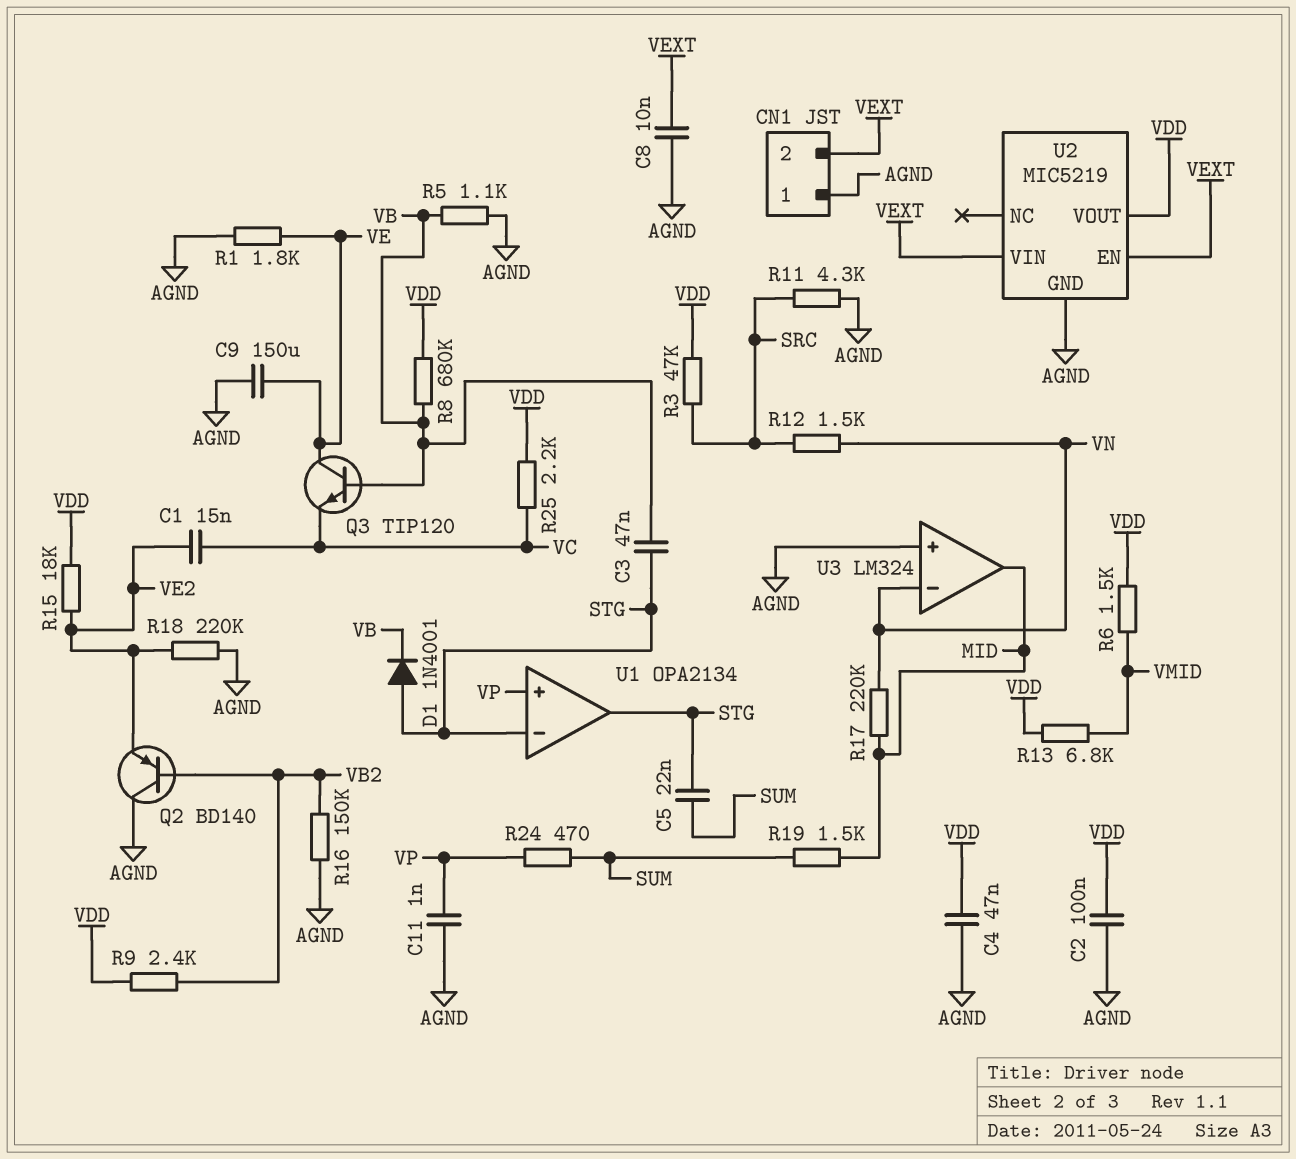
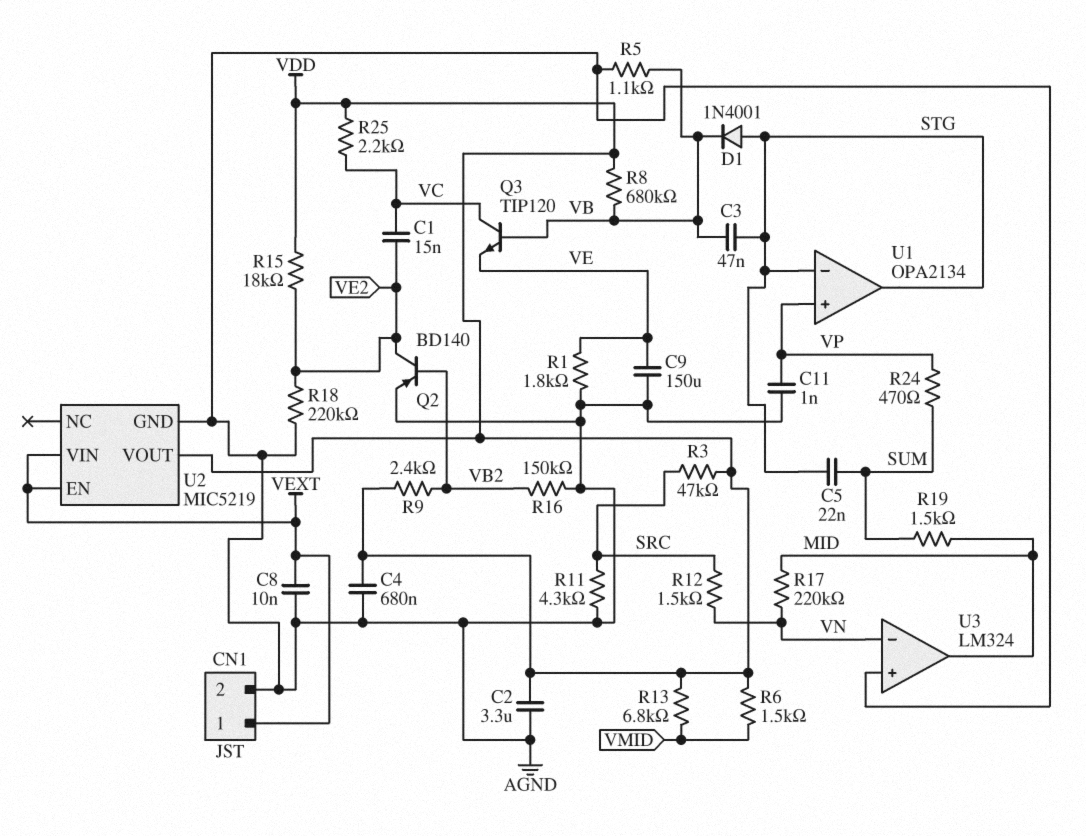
C2: 100nF (AGND, VDD) -> 3.3uF (AGND, VDD)
C4: 47nF (AGND, VDD) -> 680nF (AGND, VDD)
CN1 pin 1: AGND -> VEXT
CN1 pin 2: VEXT -> AGND
Q2: PNP BD140 (B VB2, C AGND, E VE2) -> PNP BD140 (B VB2, C VE2, E AGND)
Q3: NPN TIP120 (B VB, C VE, E VC) -> NPN TIP120 (B VB, C VC, E VE)

